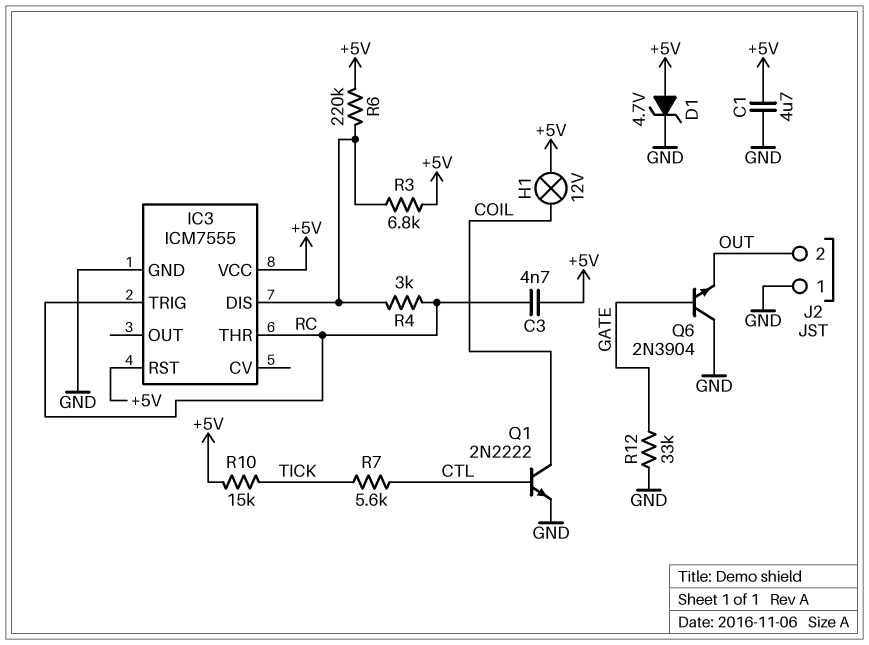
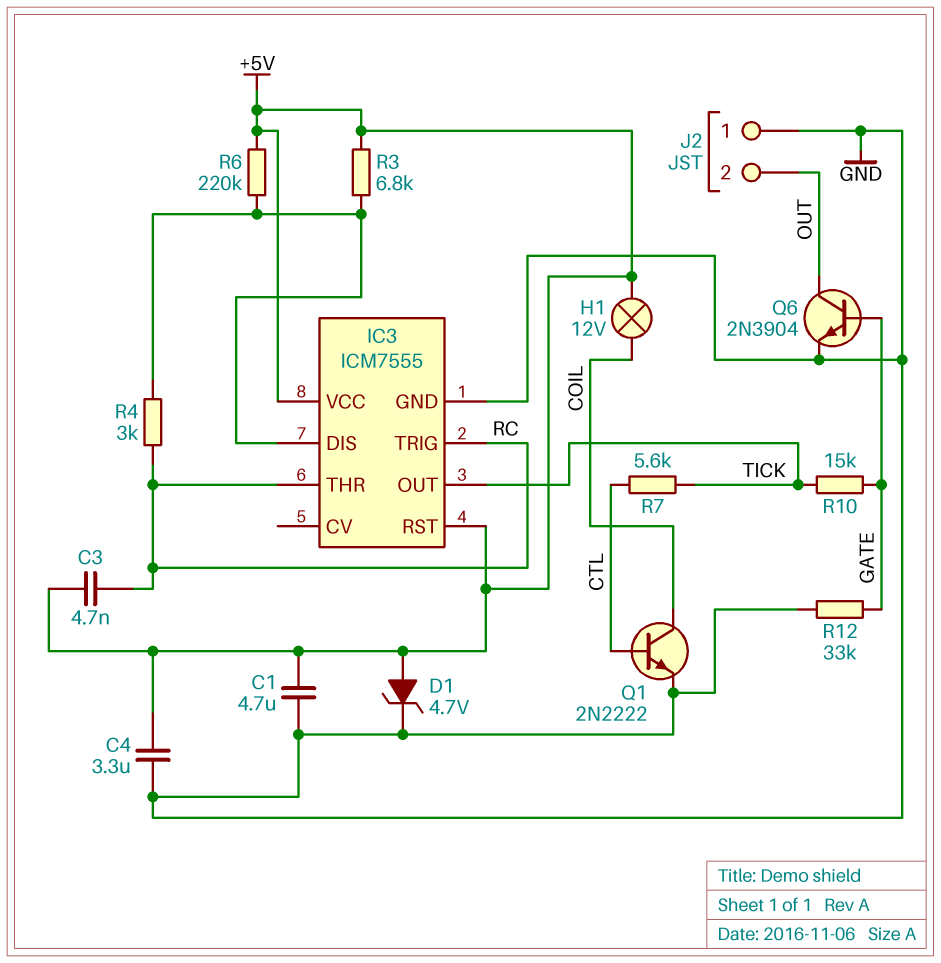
C4: none -> 3.3uF (+5V, GND)
IC3 pin OUT: none -> TICK
Q6: NPN 2N3904 (B GATE, C GND, E OUT) -> NPN 2N3904 (B GATE, C OUT, E GND)
R10: 15k (+5V, TICK) -> 15k (GATE, TICK)

